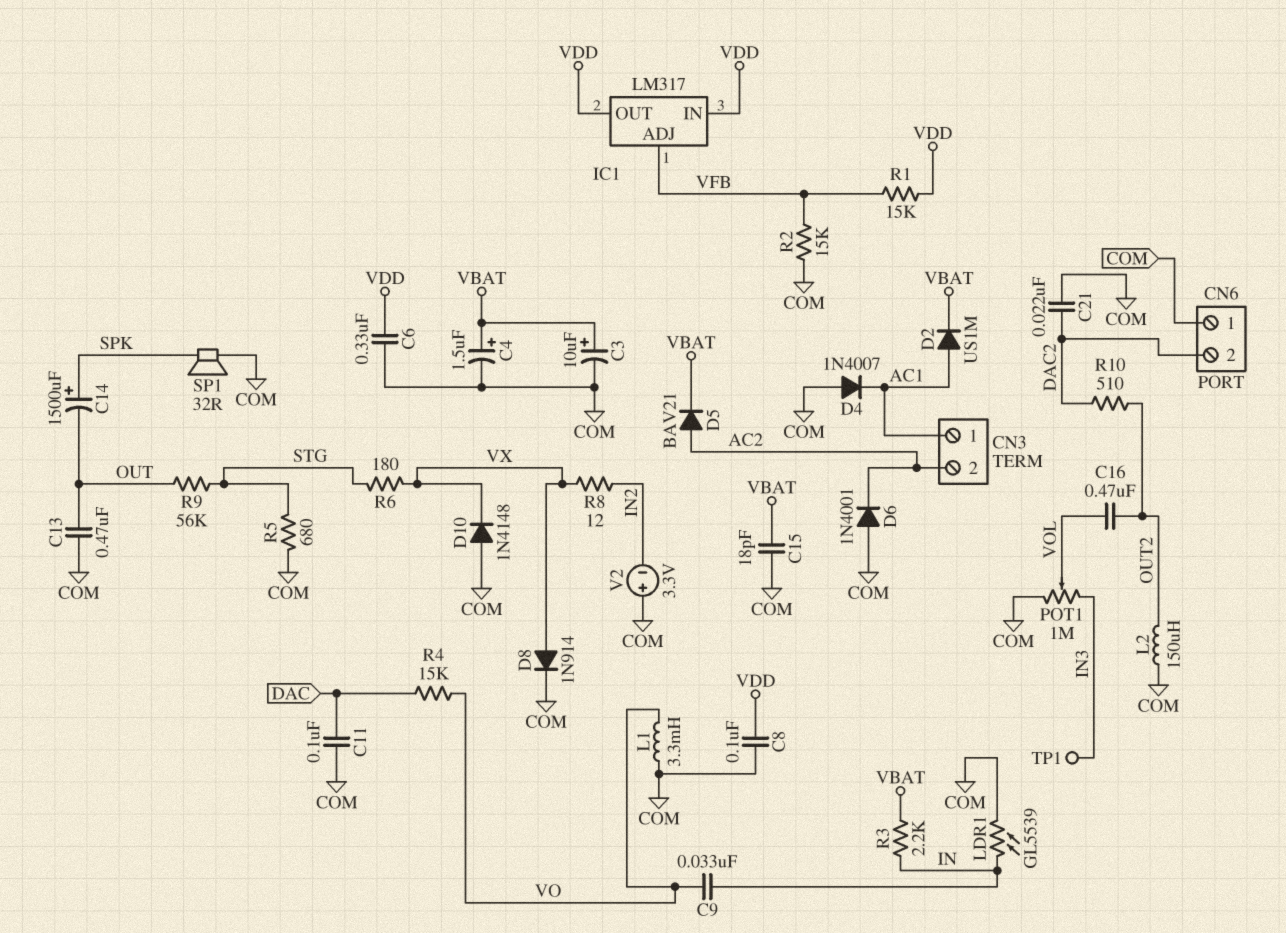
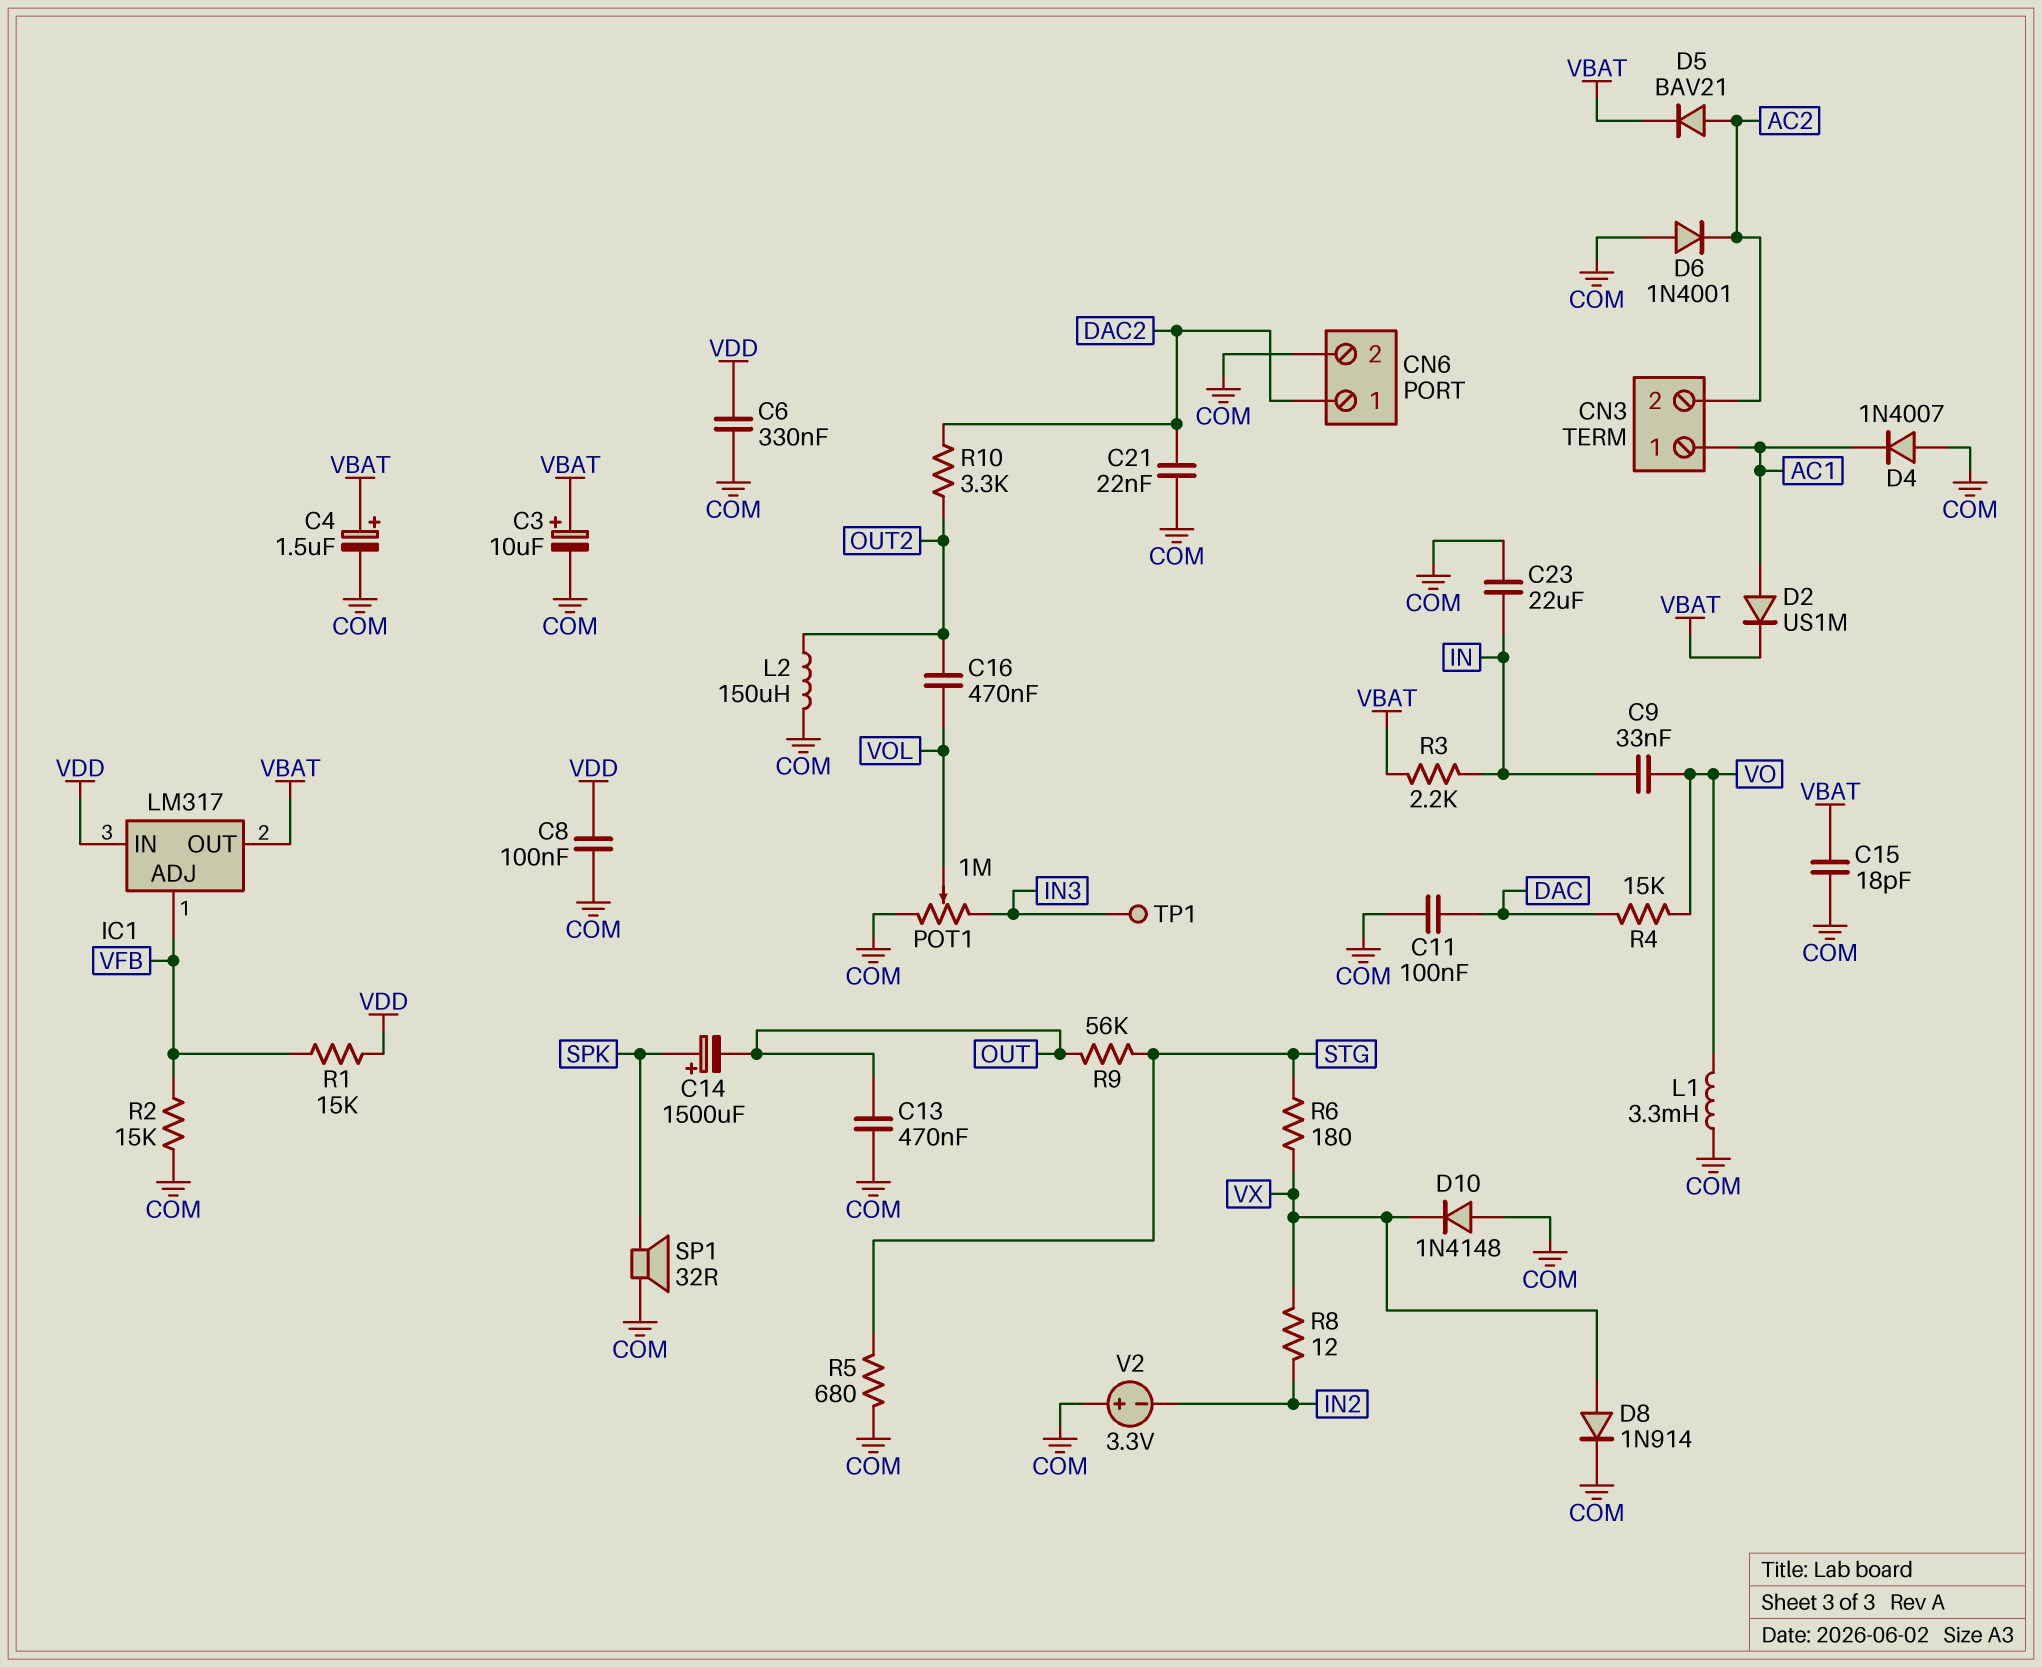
C23: none -> 22uF (COM, IN)
CN6 pin 1: COM -> DAC2
CN6 pin 2: DAC2 -> COM
IC1 pin OUT: VDD -> VBAT
LDR1: GL5539 (COM, IN) -> none
R10: 510 (DAC2, OUT2) -> 3.3k (DAC2, OUT2)

